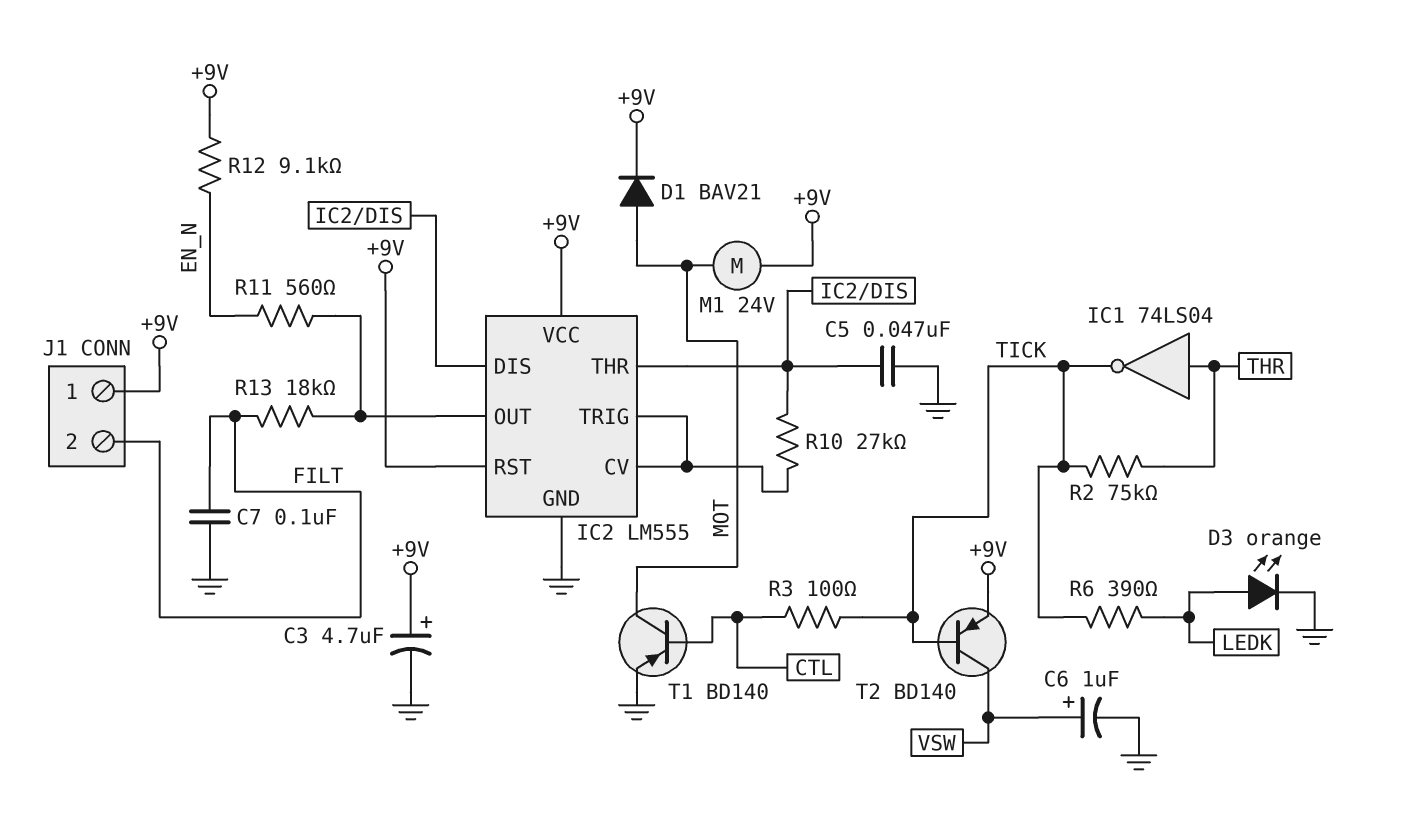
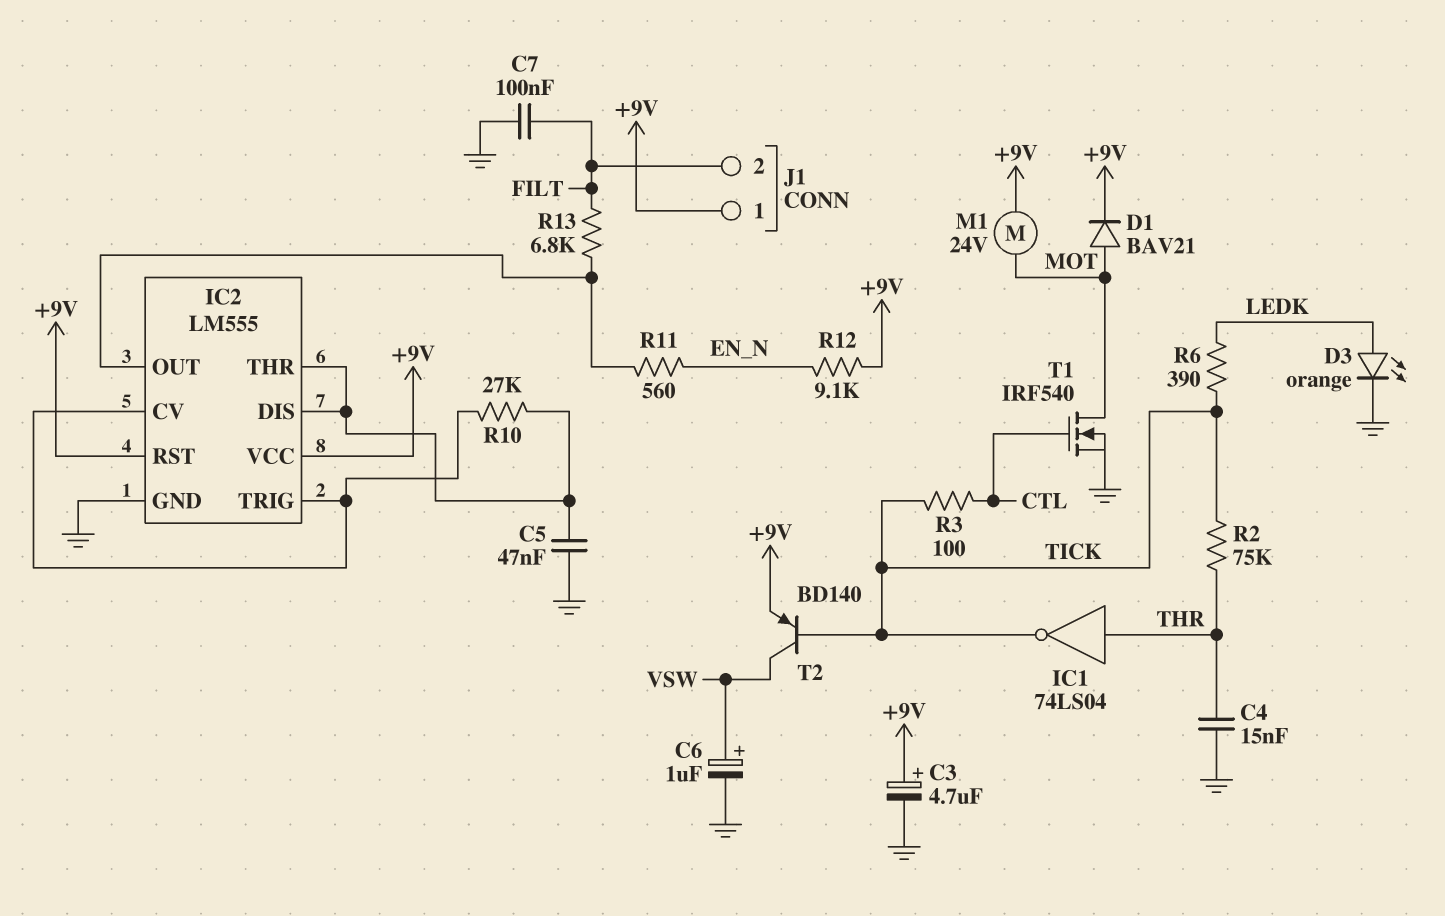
C4: none -> 15nF (GND, THR)
R13: 18k (FILT, IC2/OUT) -> 6.8k (FILT, IC2/OUT)
T1: PNP BD140 (B CTL, C MOT, E GND) -> NMOS IRF540 (G CTL, D MOT, S GND)

